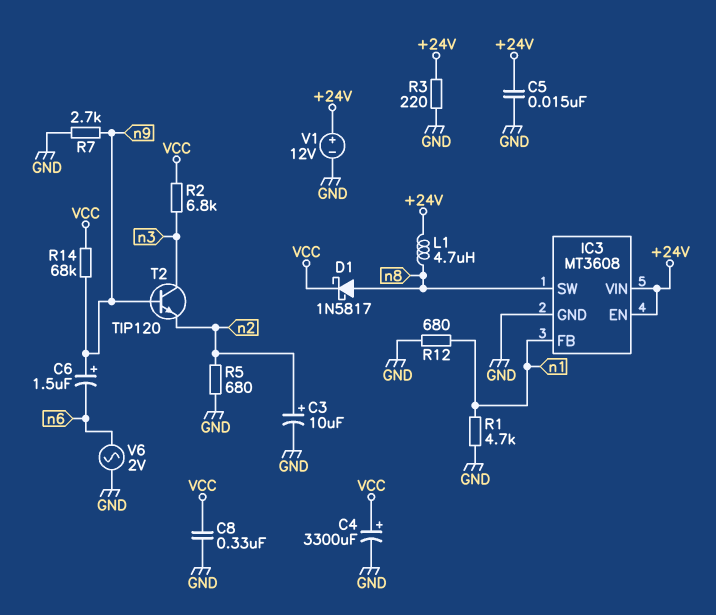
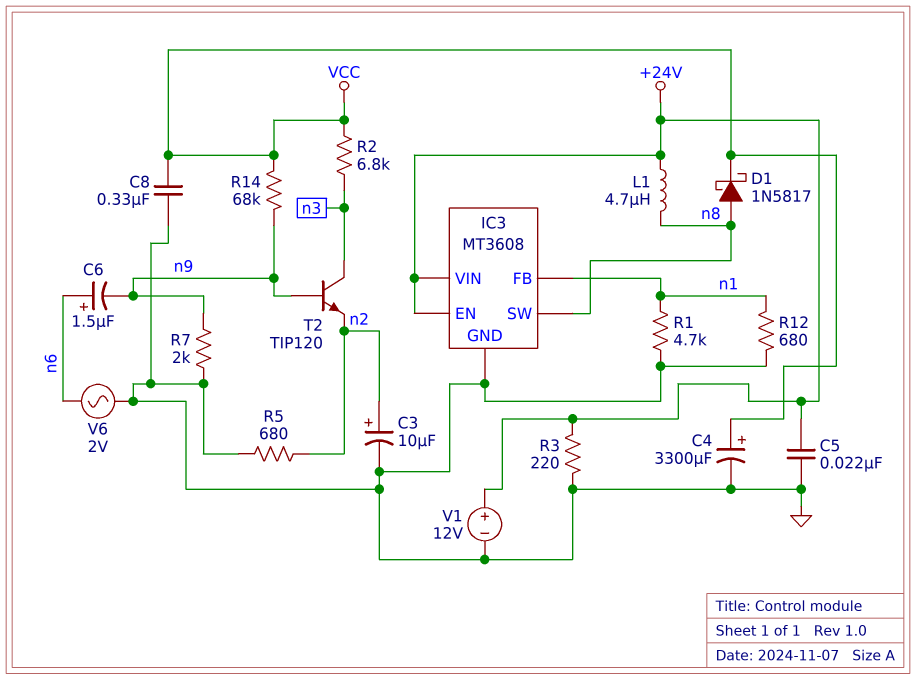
C5: 15nF (+24V, GND) -> 22nF (+24V, GND)
C6: 1.5uF (plus n9, minus n6) -> 1.5uF (plus n6, minus n9)
R7: 2.7k (GND, n9) -> 2k (GND, n9)

